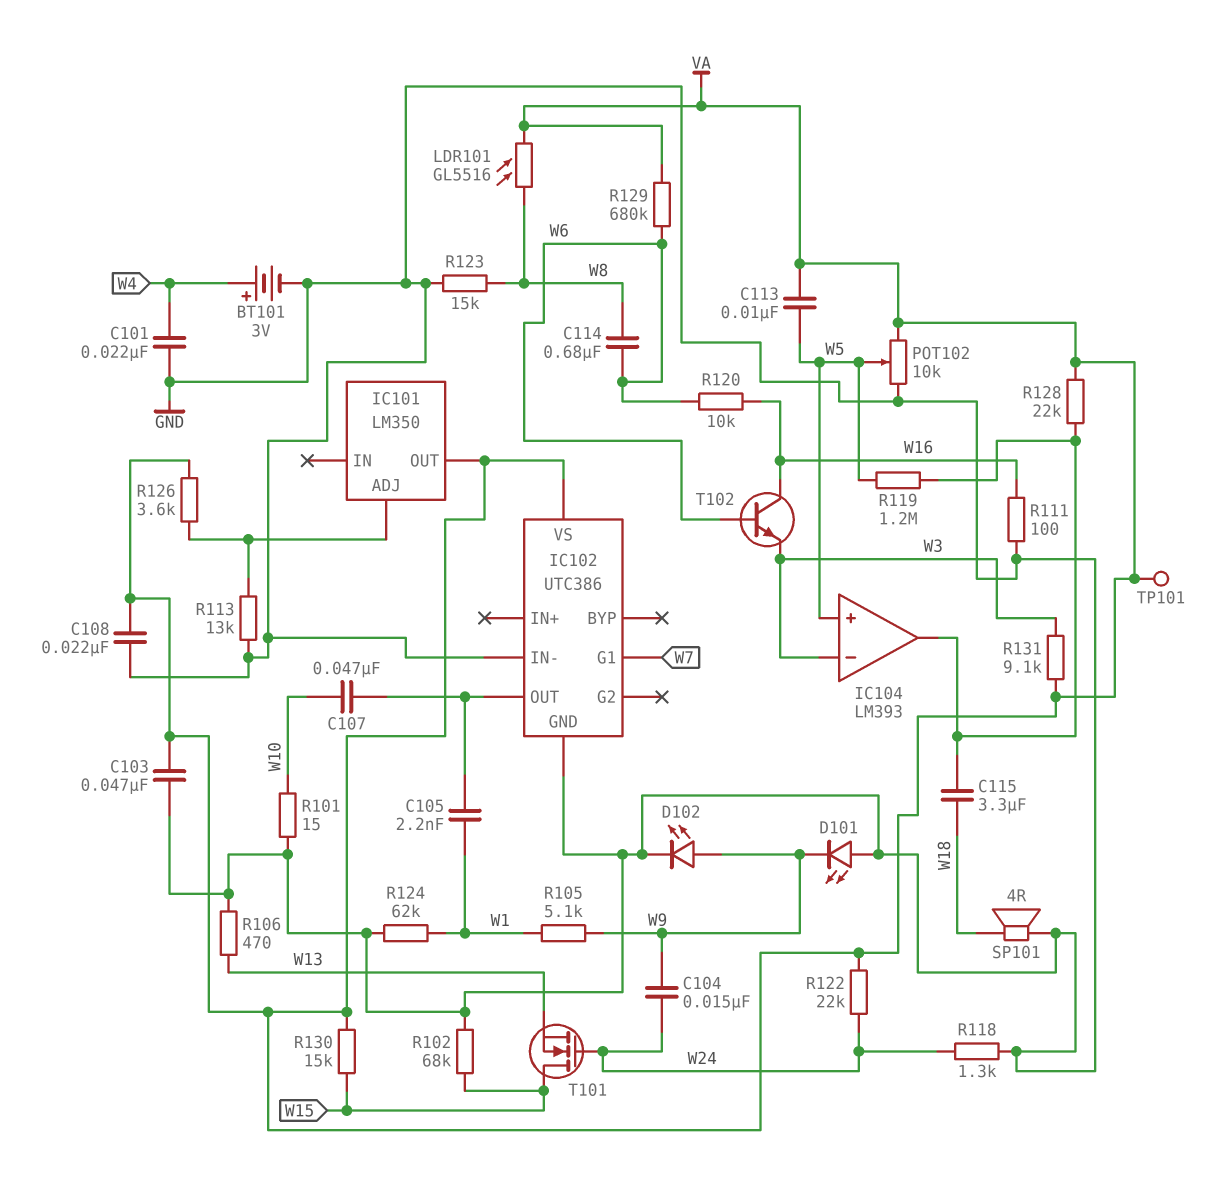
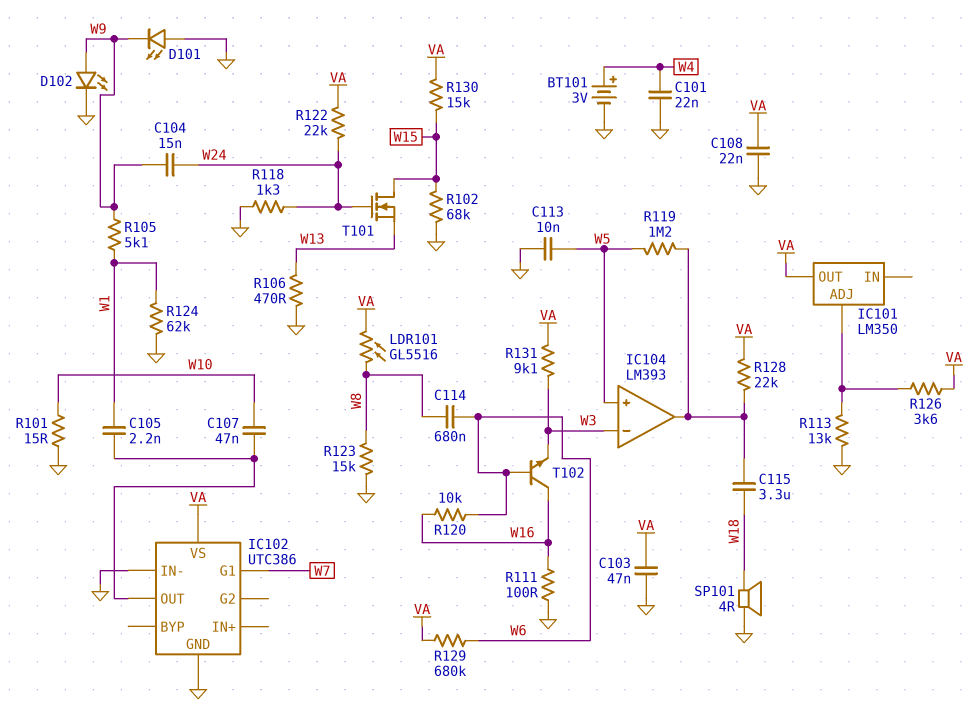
C113: 10nF (VA, W5) -> 10nF (GND, W5)
POT102: 10k (GND, VA, wiper W5) -> none
TP101: test point (VA) -> none

